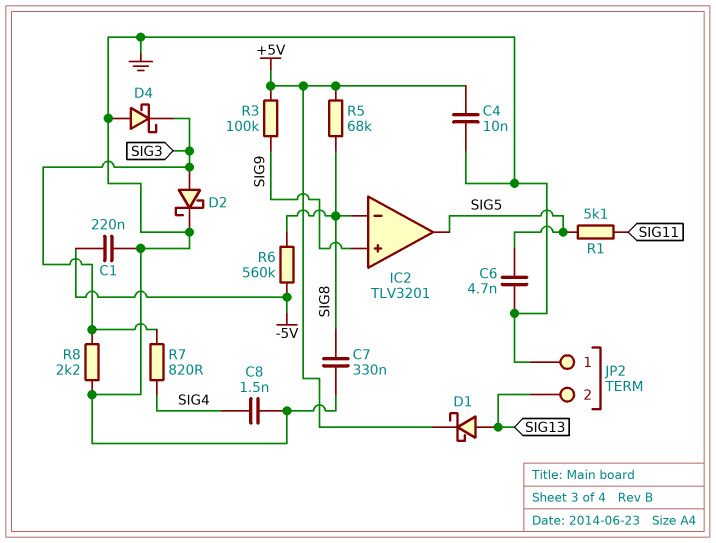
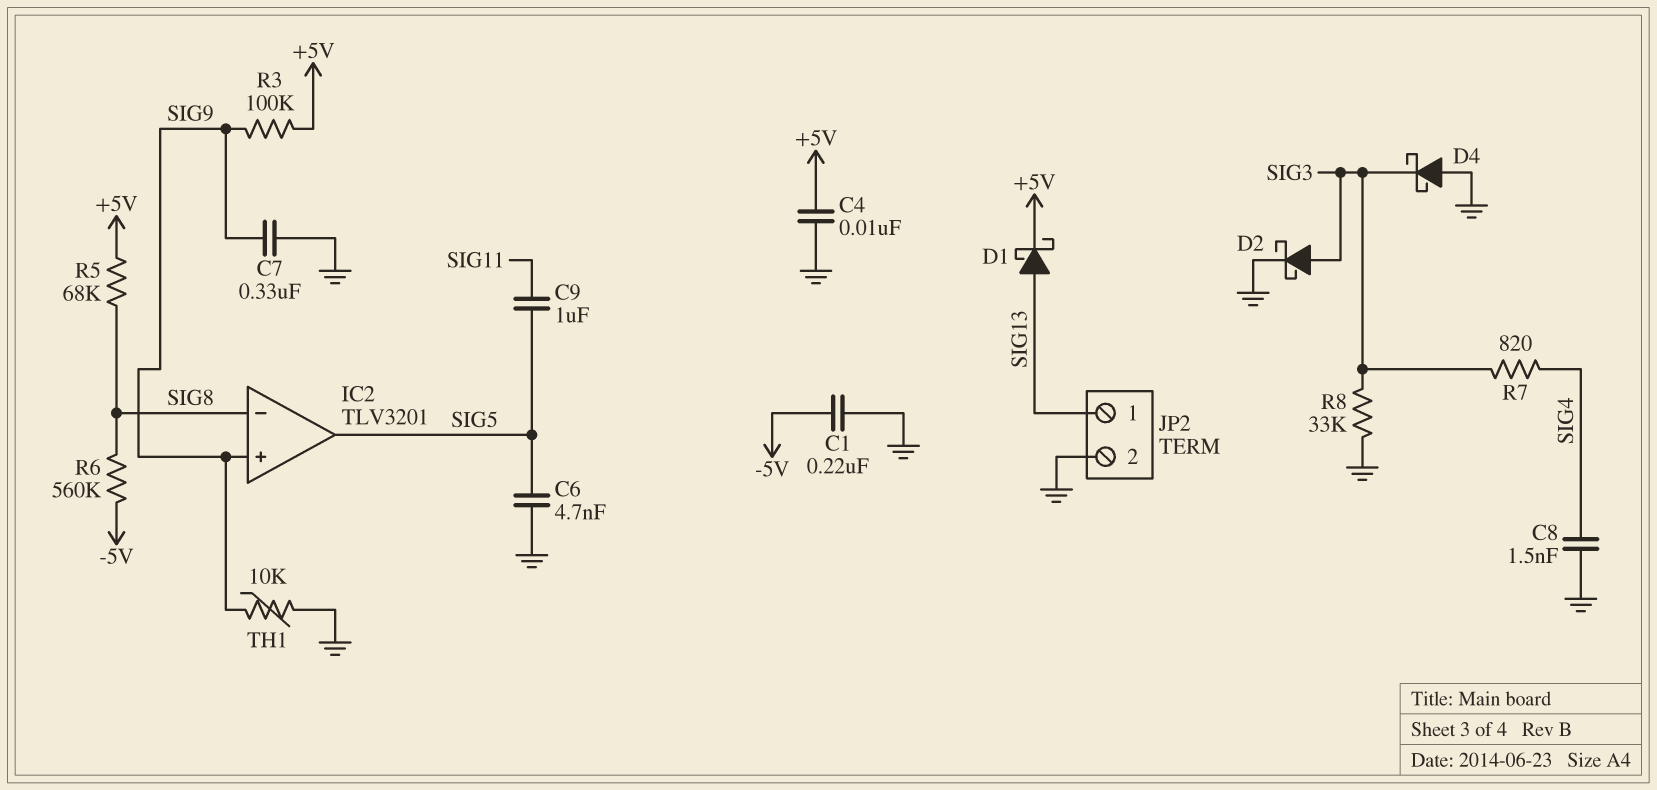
C7: 330nF (GND, SIG8) -> 330nF (GND, SIG9)
C9: none -> 1uF (SIG5, SIG11)
JP2 pin 1: GND -> SIG13
JP2 pin 2: SIG13 -> GND
R1: 5.1k (SIG5, SIG11) -> none
R8: 2.2k (GND, SIG3) -> 33k (GND, SIG3)
TH1: none -> 10k (GND, SIG9)

